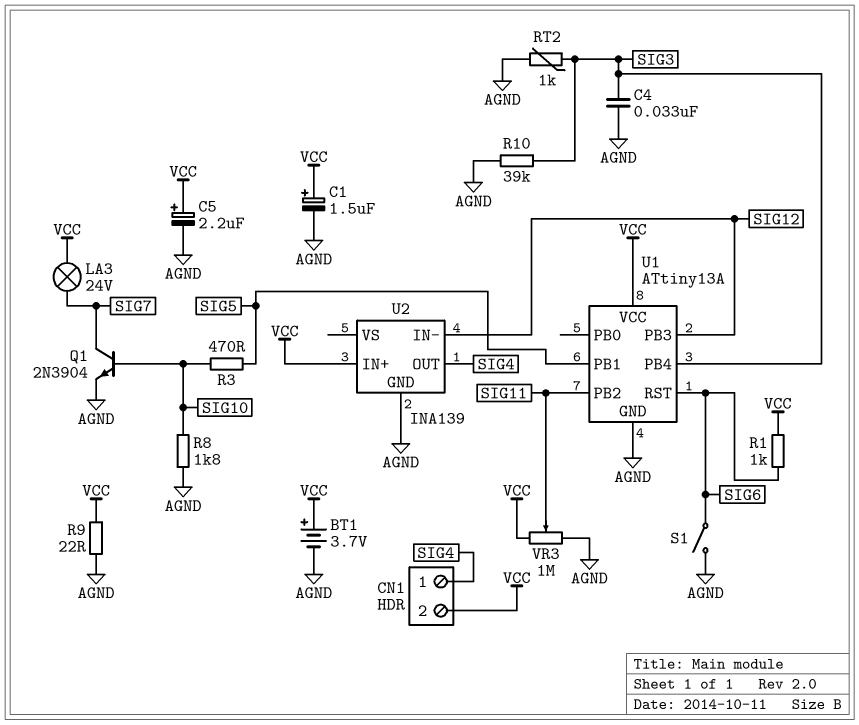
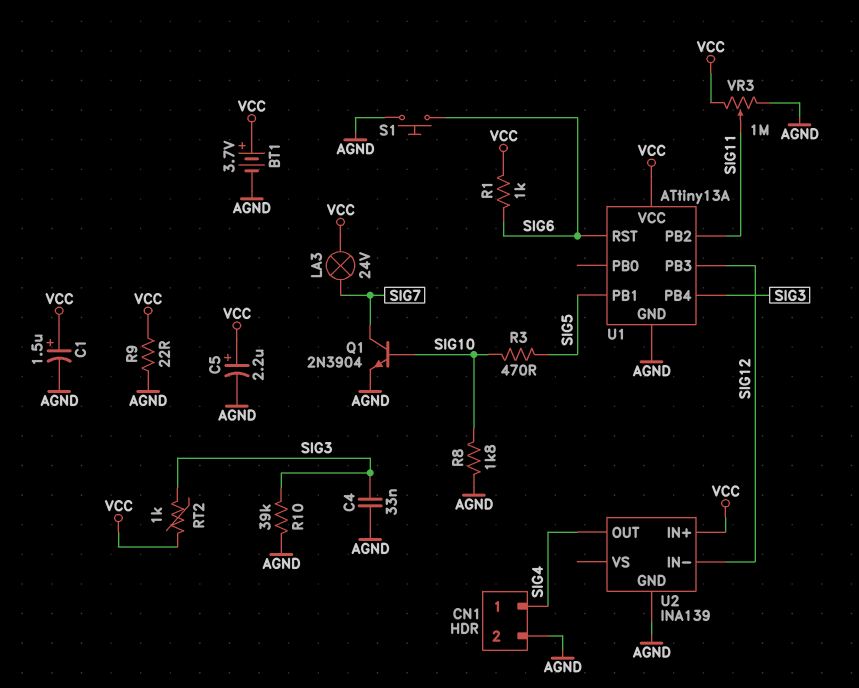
CN1 pin 2: VCC -> AGND
RT2: 1k (AGND, SIG3) -> 1k (SIG3, VCC)
S1: switch (AGND, SIG6) -> button (AGND, SIG6)

